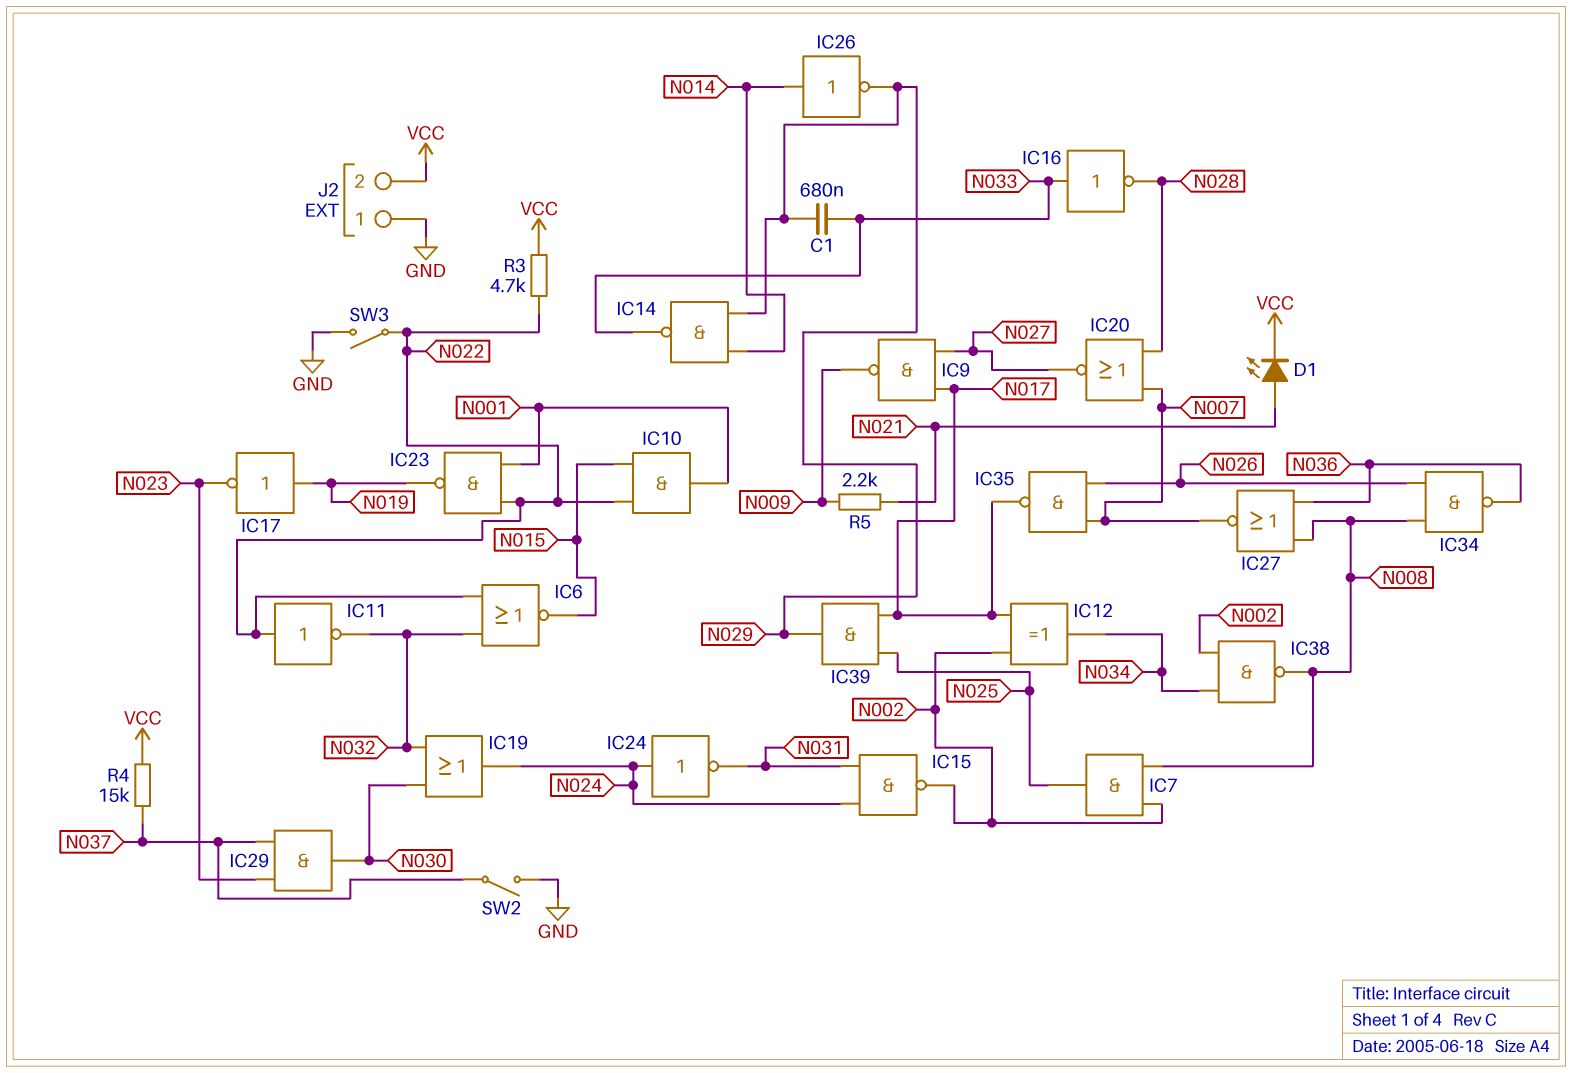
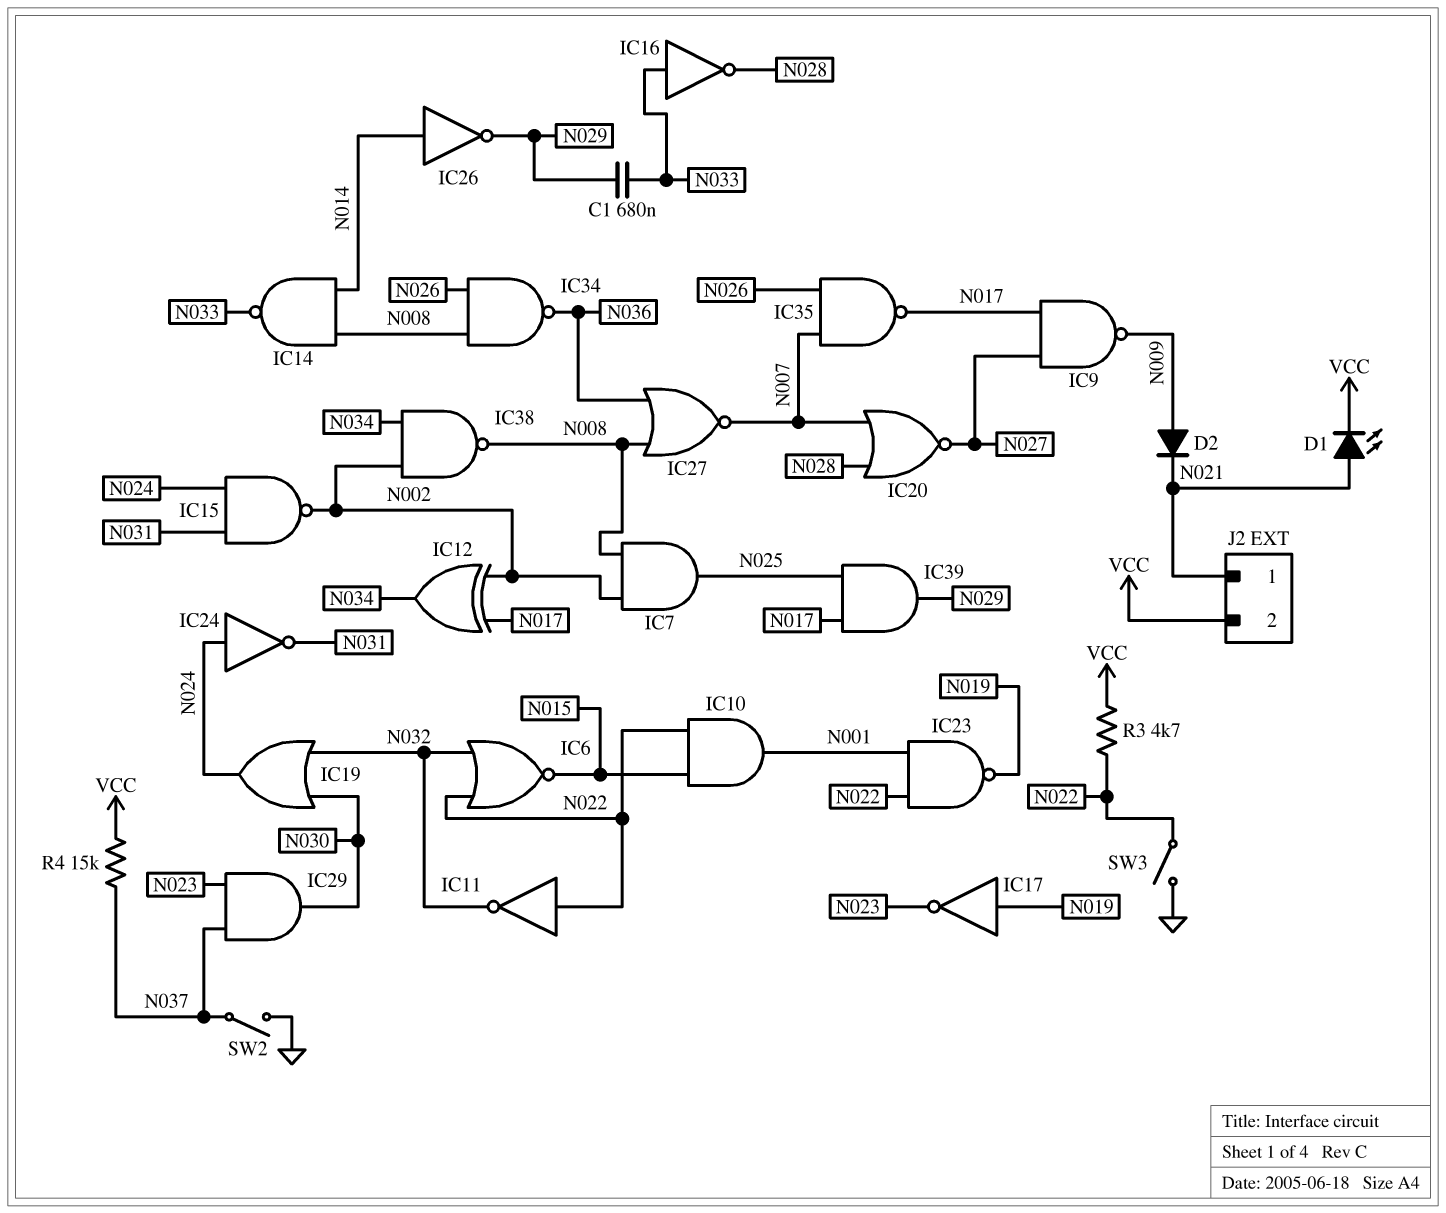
D2: none -> diode (A N009, K N021)
IC14: NAND (in N014, in N029, out N033) -> NAND (in N008, in N014, out N033)
J2 pin 1: GND -> N021
R5: 2.2k (N009, N021) -> none

